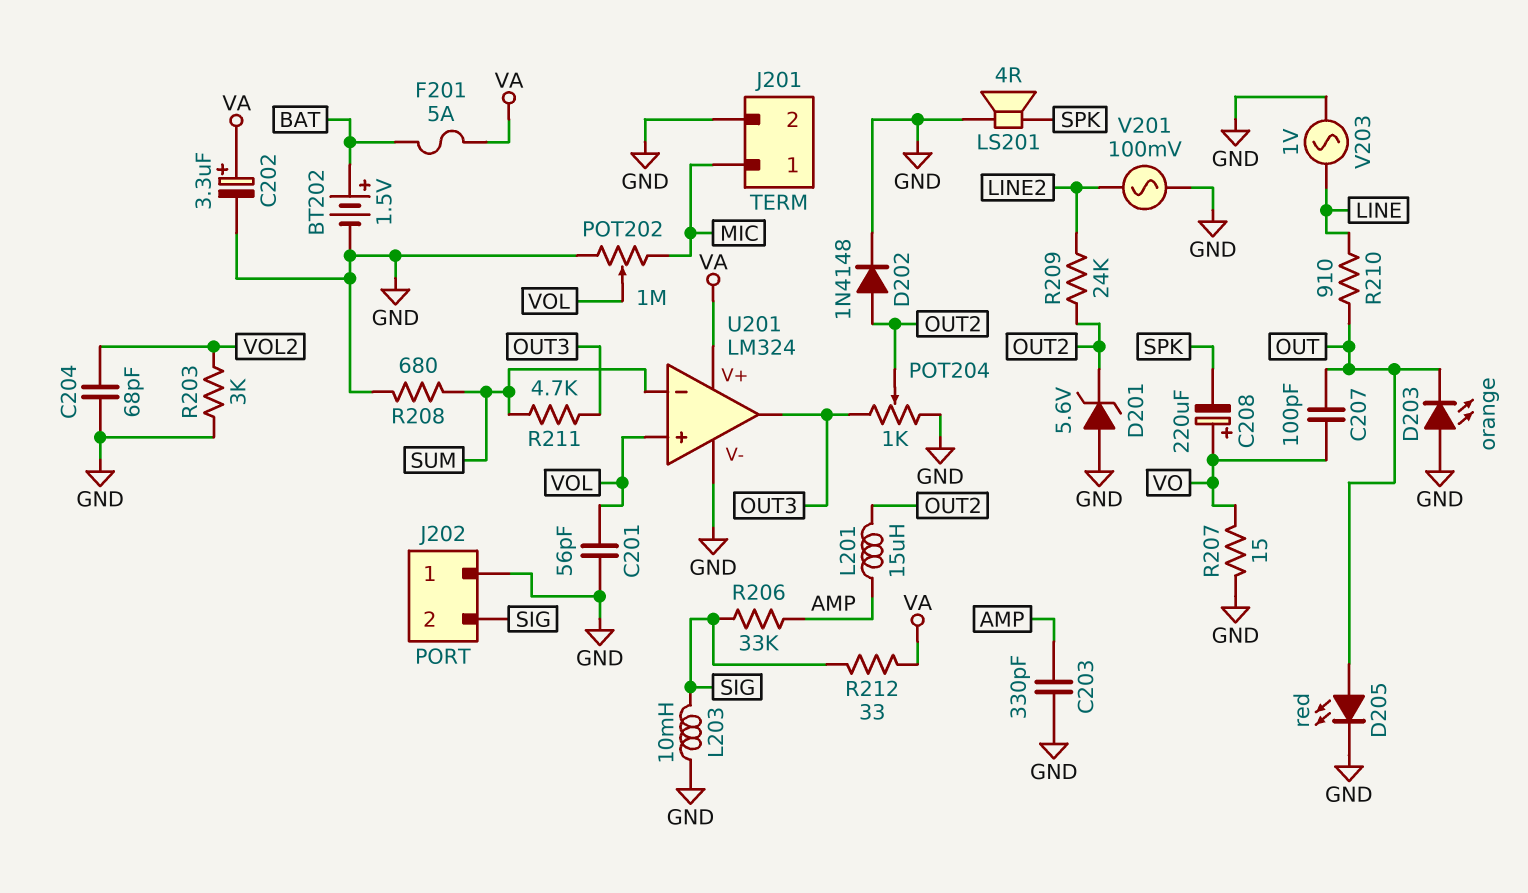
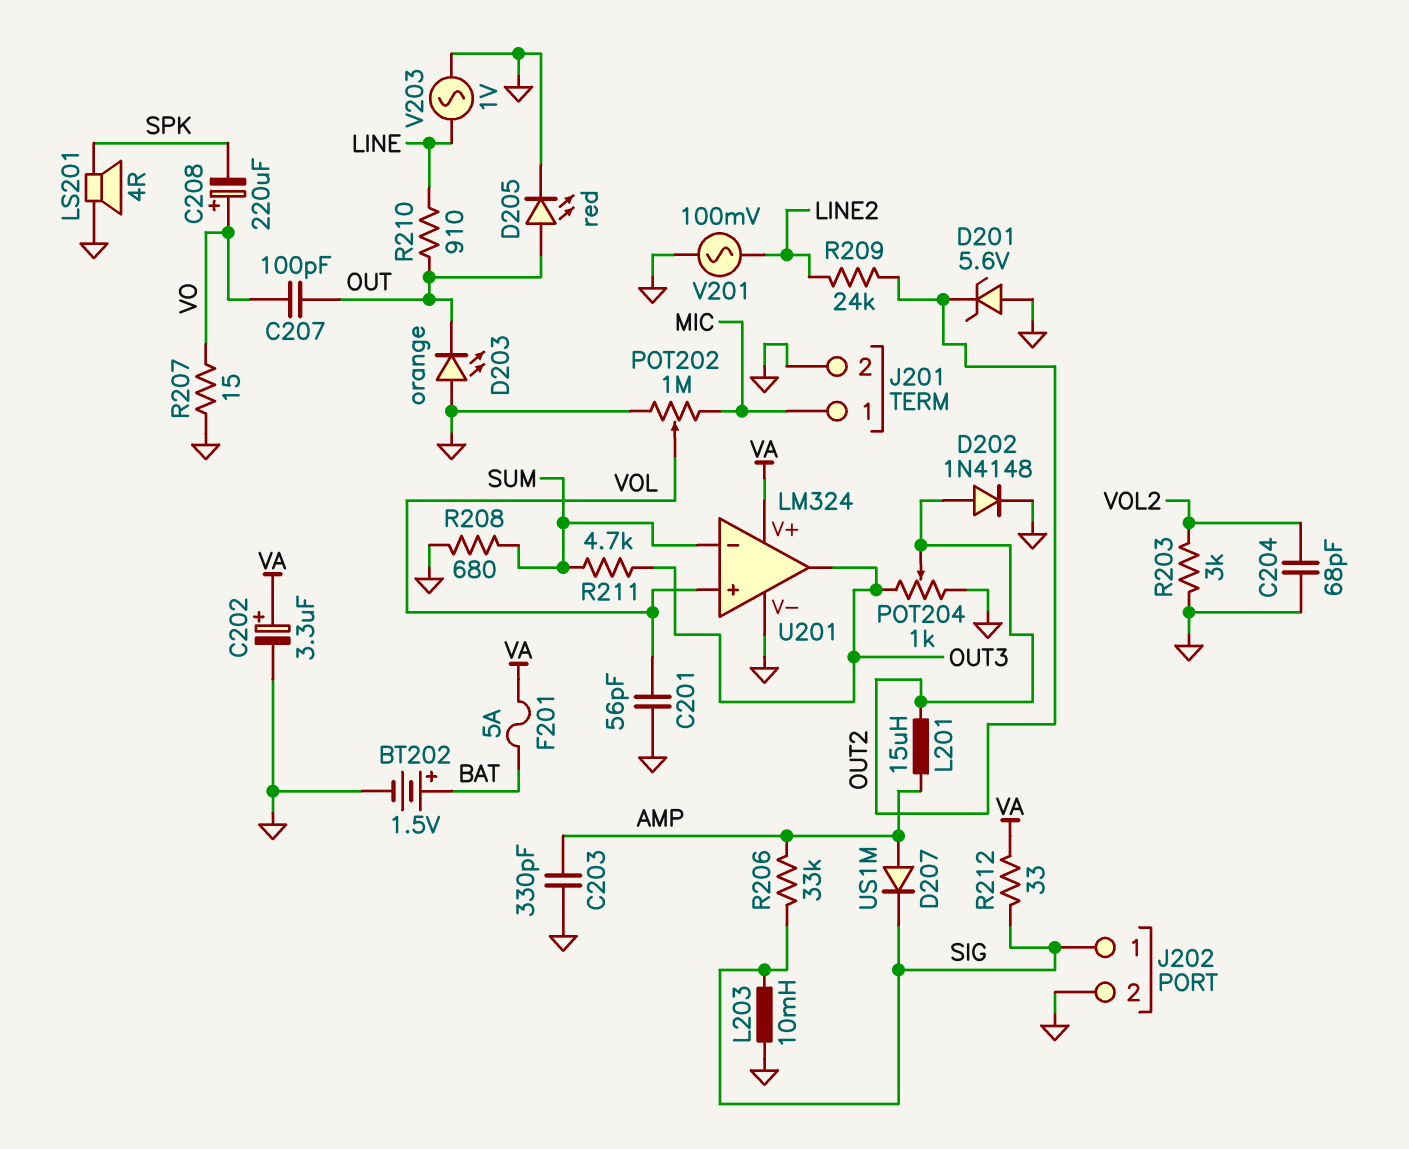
D207: none -> diode US1M (A AMP, K SIG)
J202 pin 1: GND -> SIG
J202 pin 2: SIG -> GND

